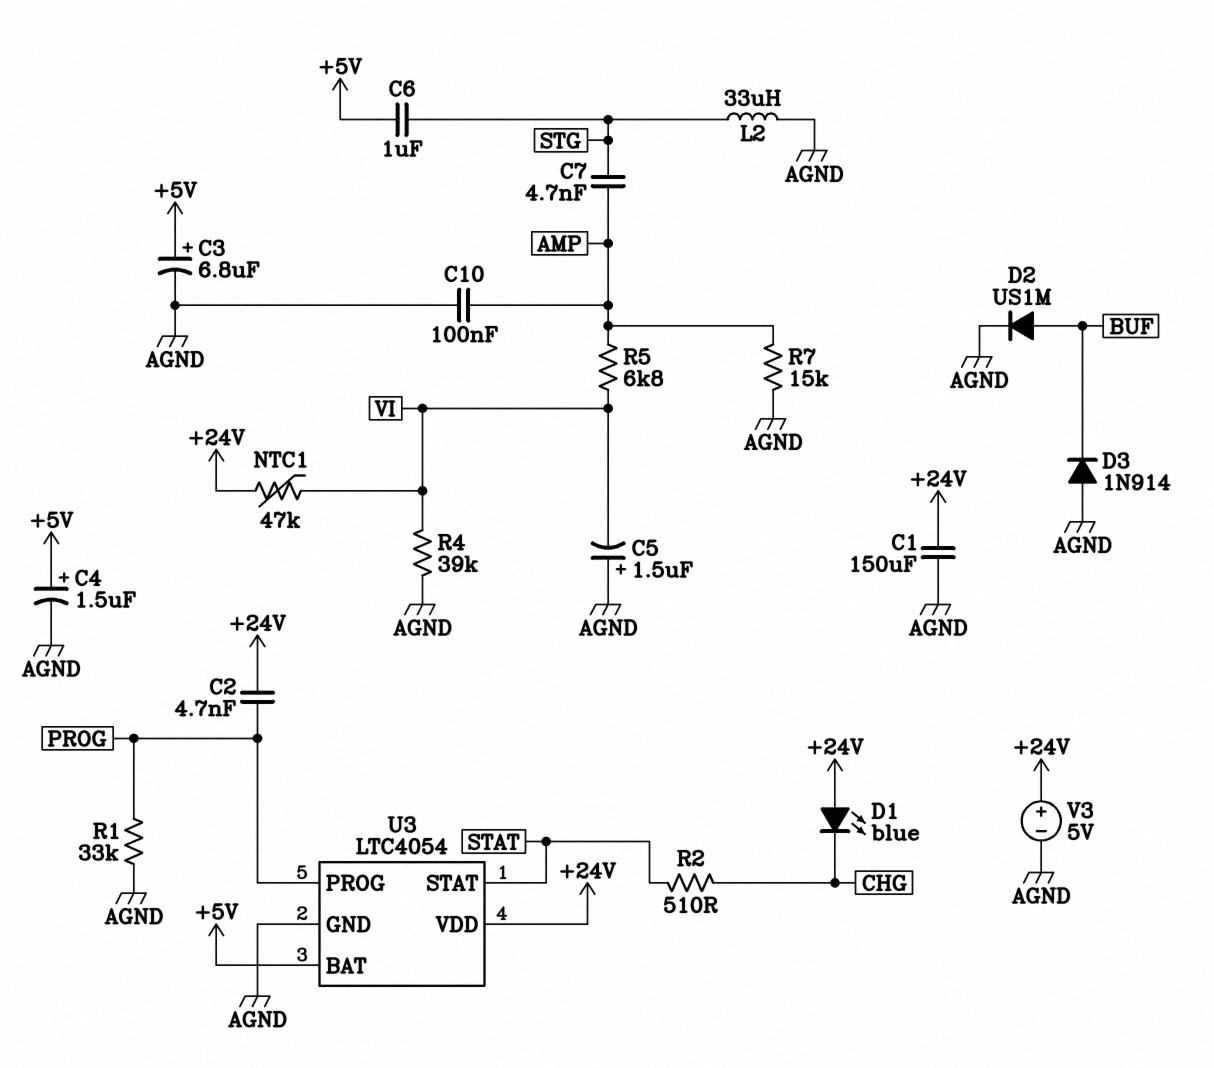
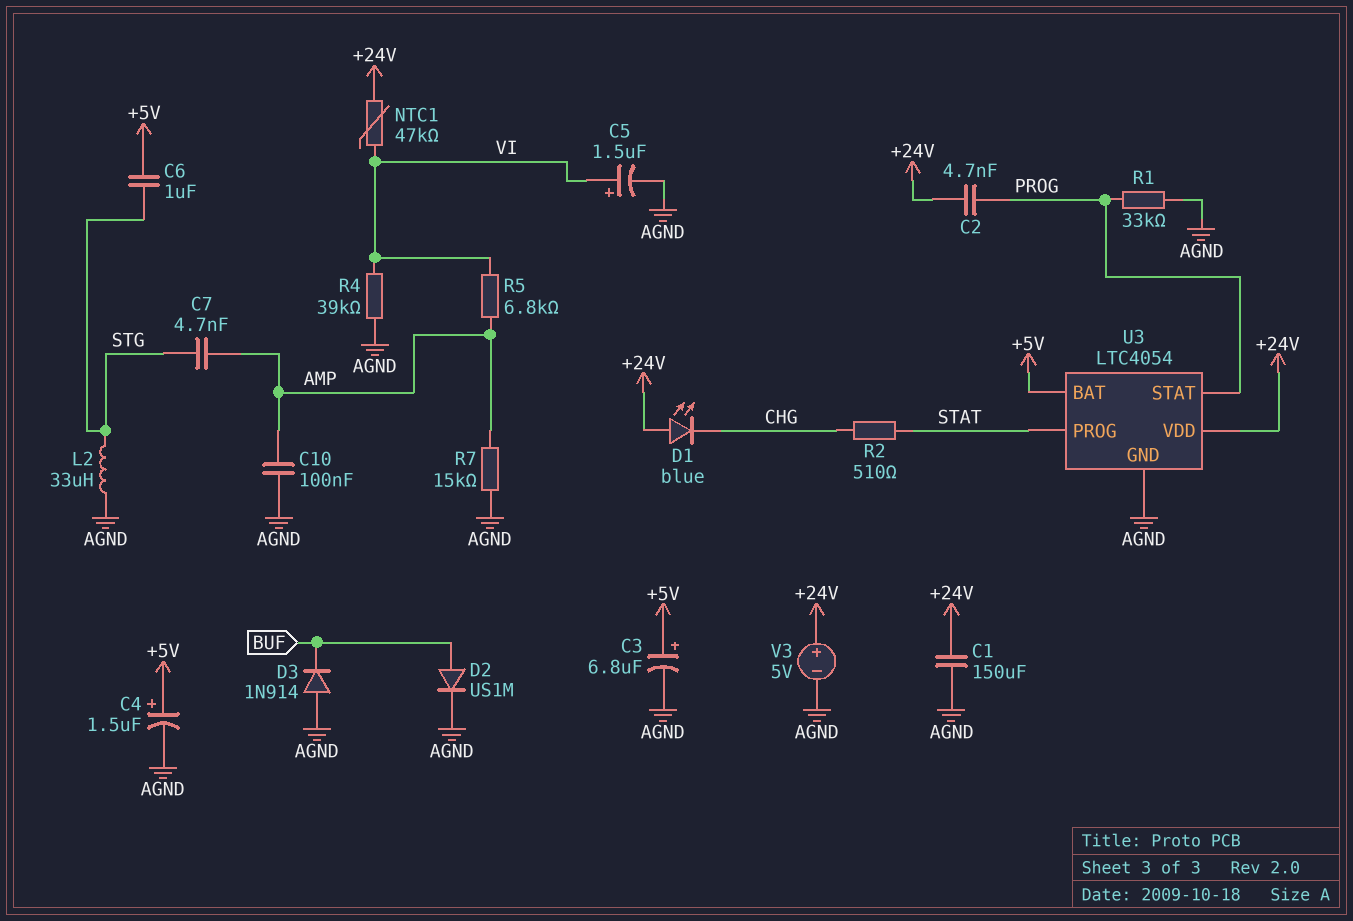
C5: 1.5uF (plus AGND, minus VI) -> 1.5uF (plus VI, minus AGND)
U3 pin PROG: PROG -> STAT
U3 pin STAT: STAT -> PROG

